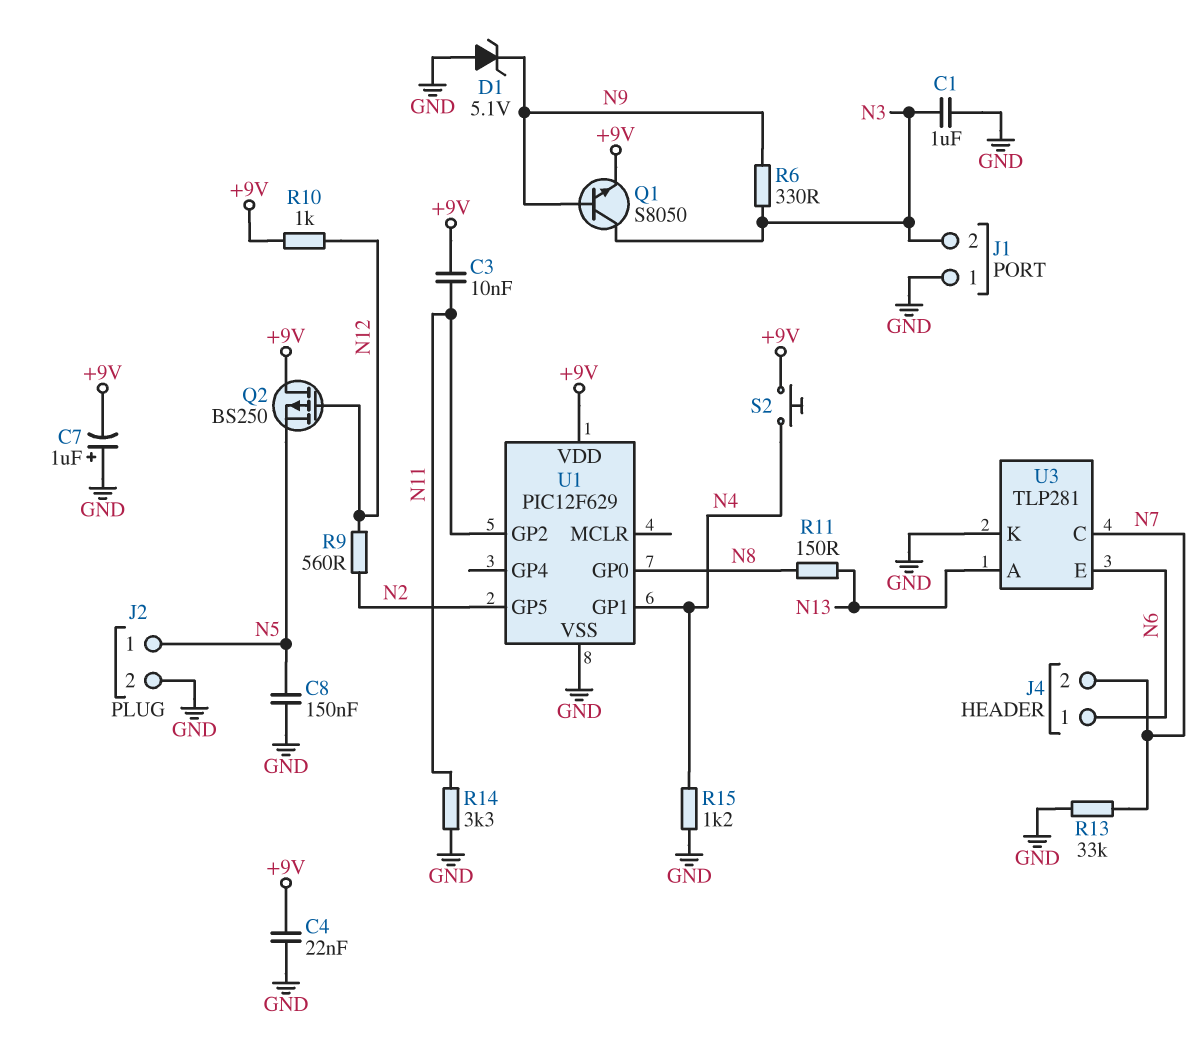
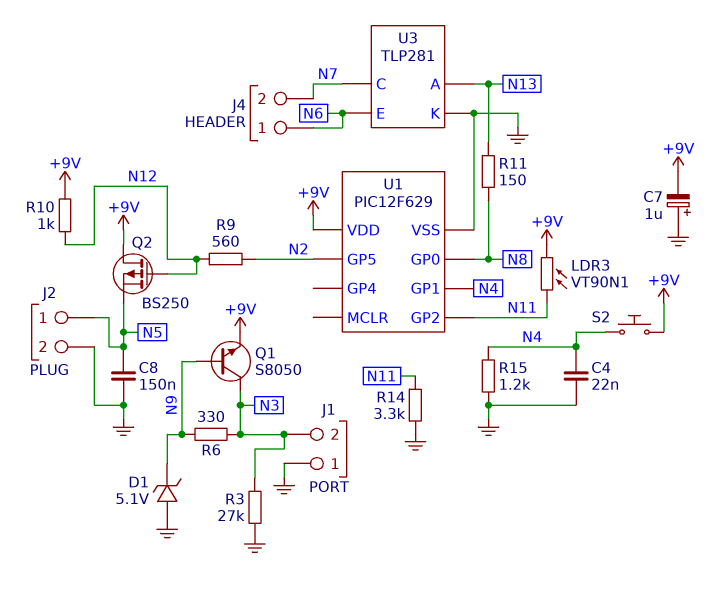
C1: 1uF (GND, N3) -> none
C3: 10nF (+9V, N11) -> none
C4: 22nF (+9V, GND) -> 22nF (GND, N4)
LDR3: none -> VT90N1 (+9V, N11)
R3: none -> 27k (GND, N3)
R13: 33k (GND, N7) -> none

